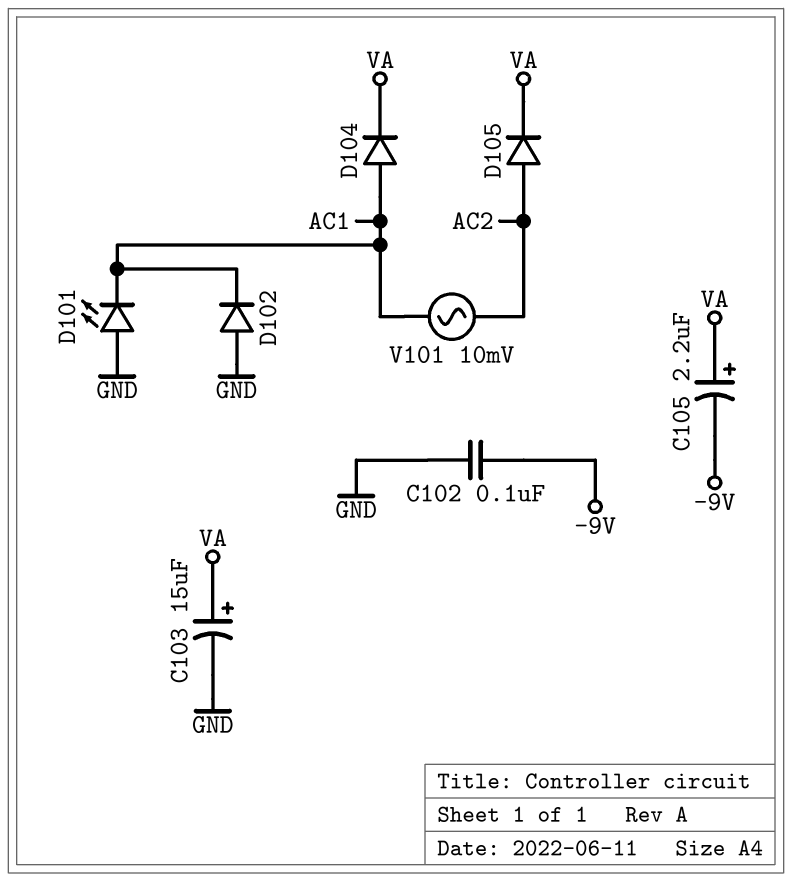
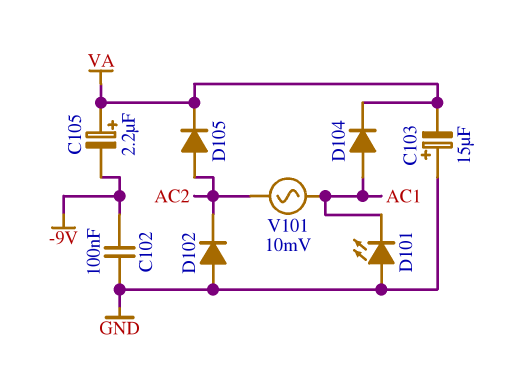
C103: 15uF (plus VA, minus GND) -> 15uF (plus GND, minus VA)
D102: diode (A GND, K AC1) -> diode (A GND, K AC2)

